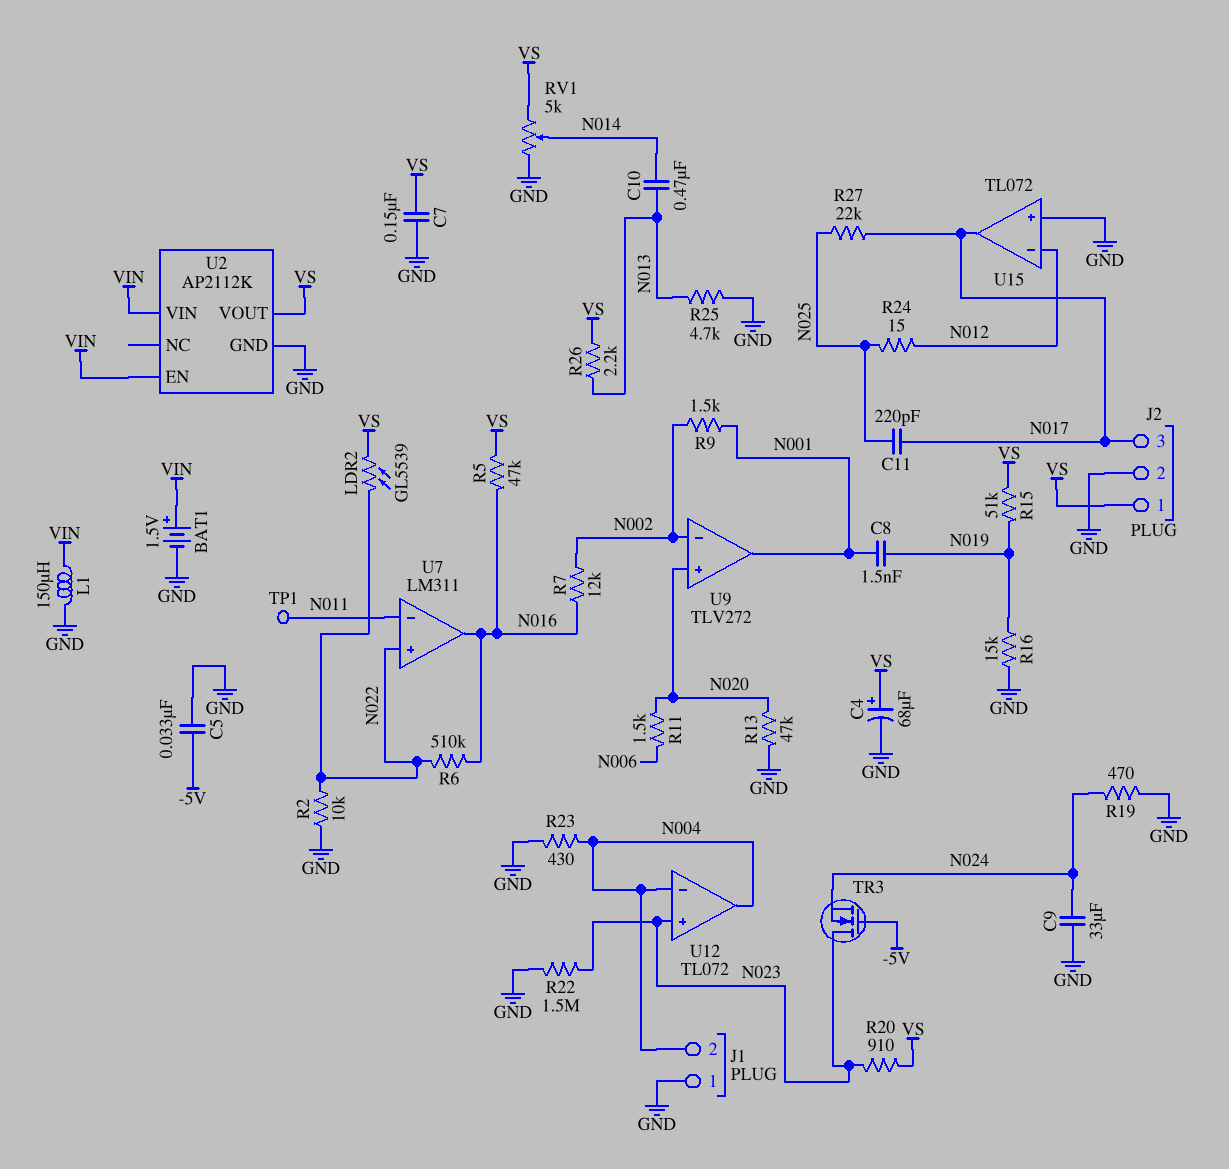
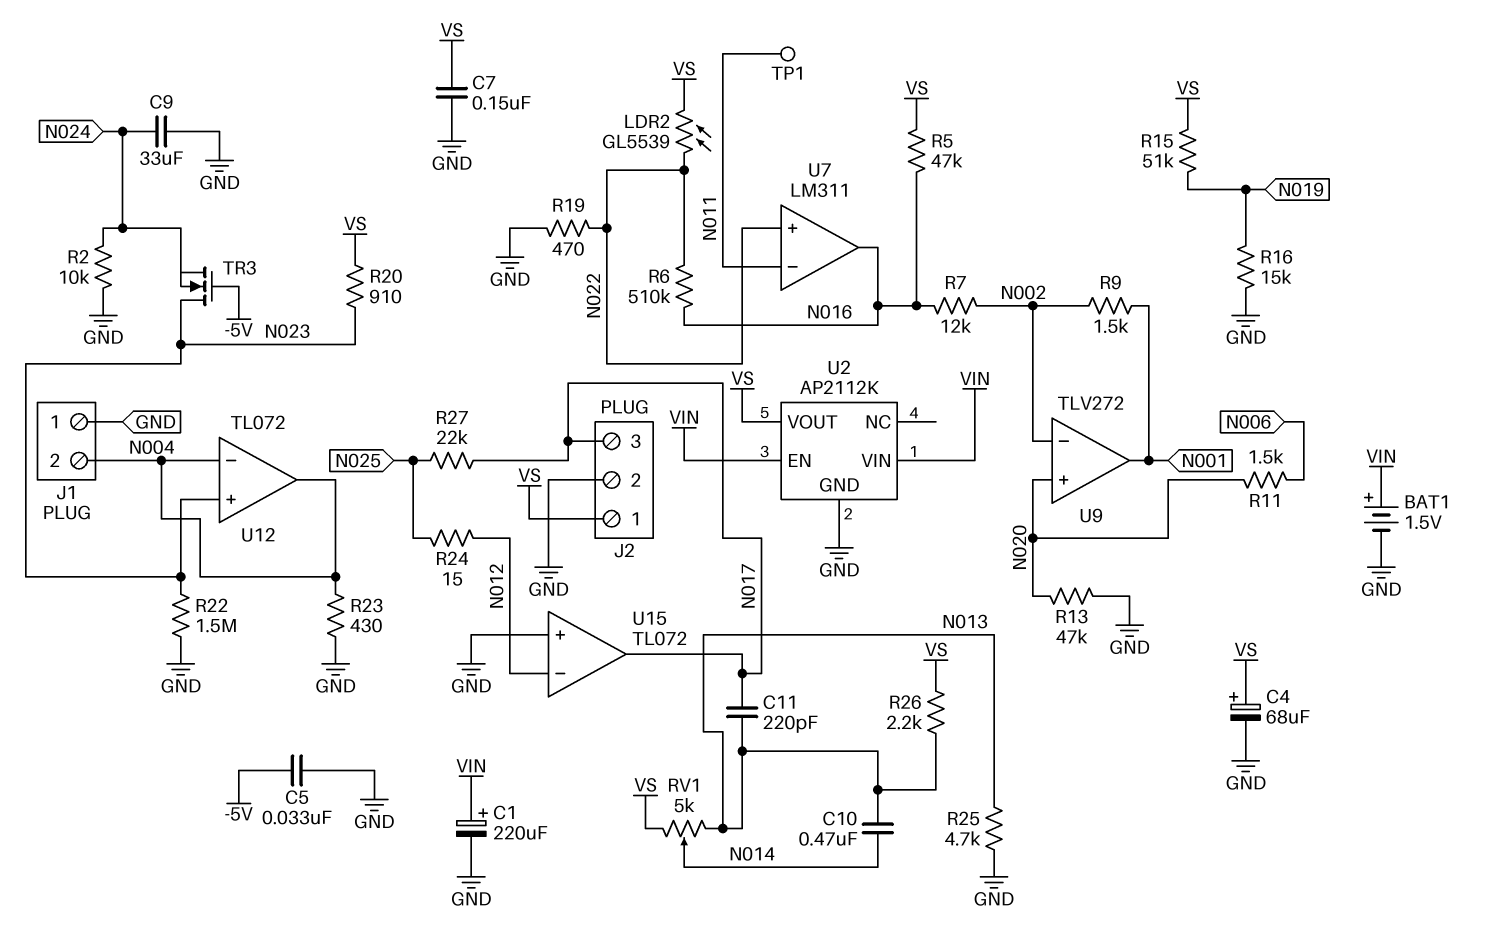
C1: none -> 220uF (plus VIN, minus GND)
C8: 1.5nF (N001, N019) -> none
C11: 220pF (N017, N025) -> 220pF (N013, N017)
L1: 150uH (GND, VIN) -> none
R2: 10k (GND, N022) -> 10k (GND, N024)
R19: 470 (GND, N024) -> 470 (GND, N022)
RV1: 5k (GND, VS, wiper N014) -> 5k (N013, VS, wiper N014)

